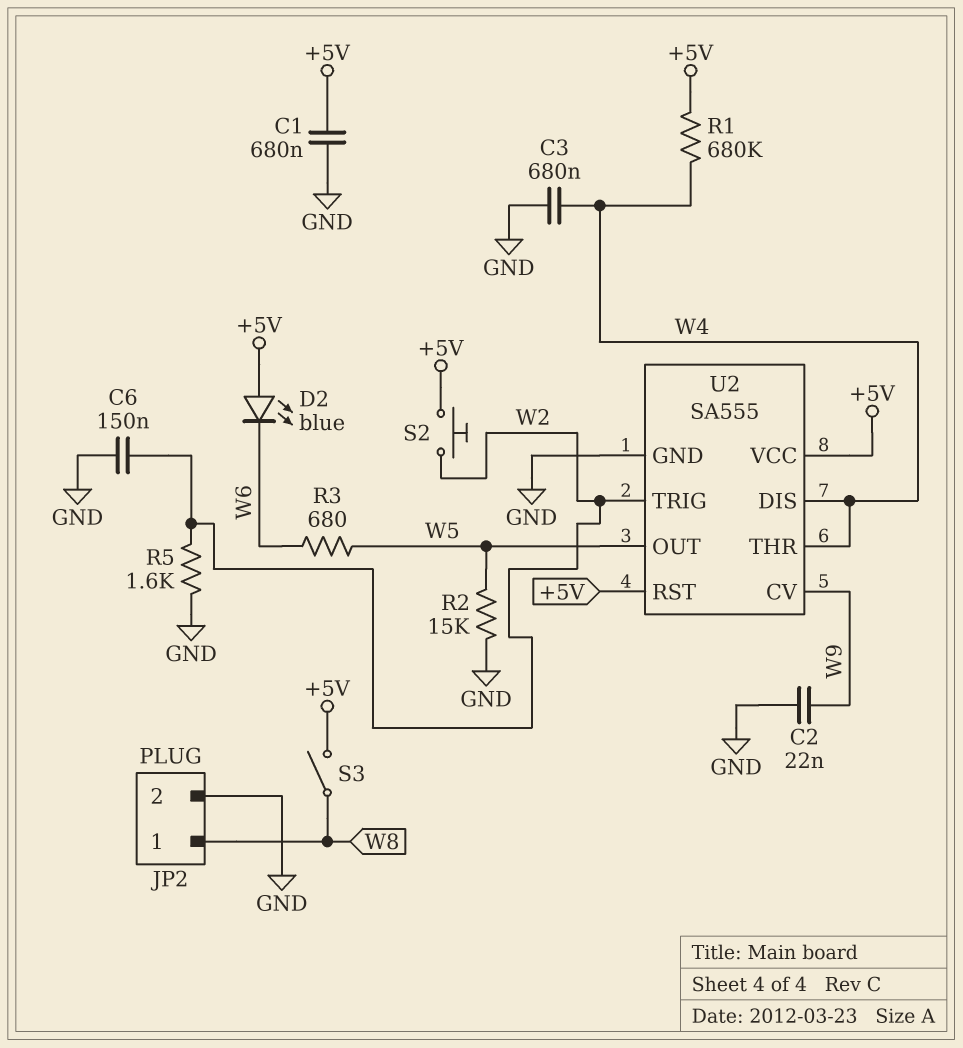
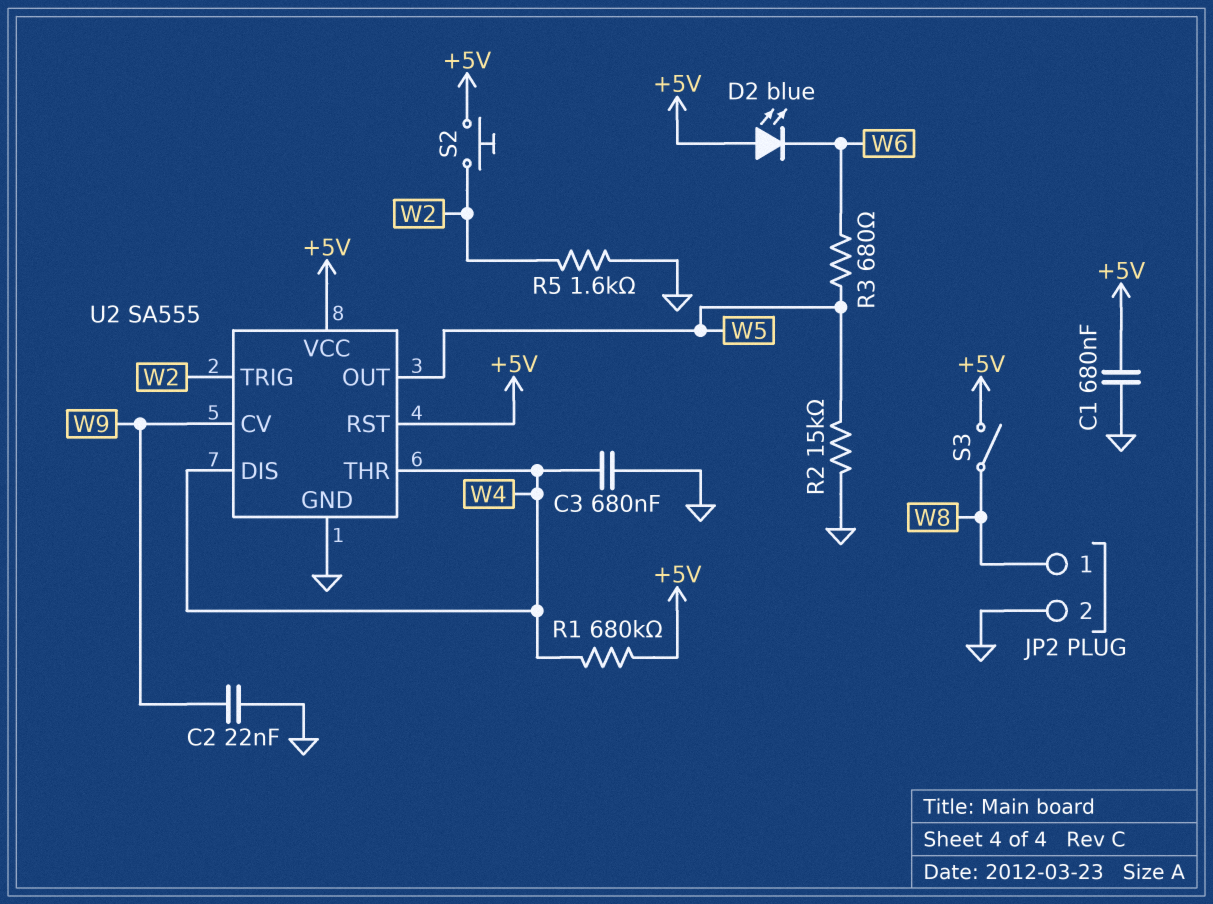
C6: 150nF (GND, W2) -> none

